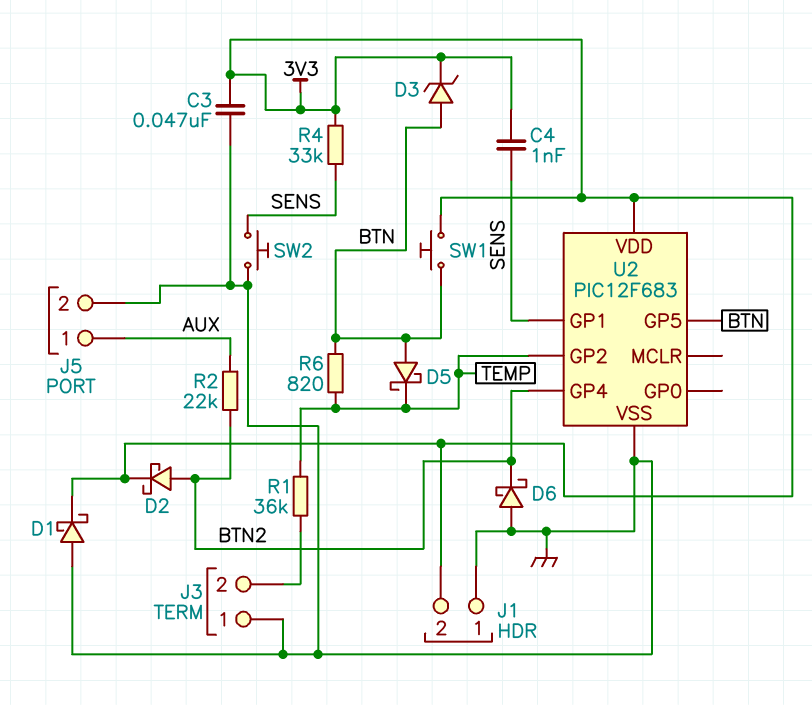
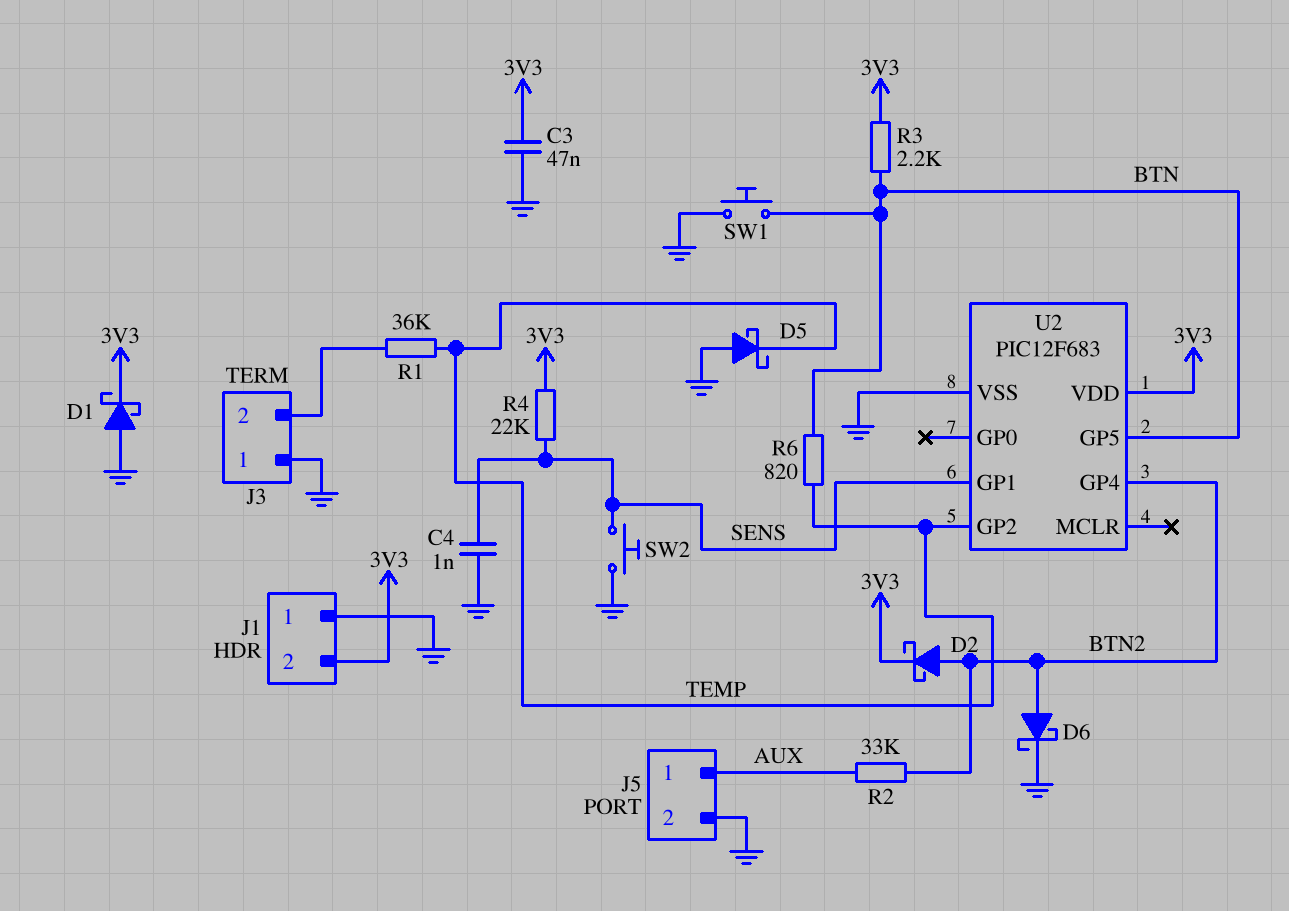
C4: 1nF (3V3, SENS) -> 1nF (GND, SENS)
D3: zener (A BTN, K 3V3) -> none
D5: schottky (A BTN, K TEMP) -> schottky (A GND, K TEMP)
D6: schottky (A GND, K BTN2) -> schottky (A BTN2, K GND)
R2: 22k (AUX, BTN2) -> 33k (AUX, BTN2)
R3: none -> 2.2k (3V3, BTN)
R4: 33k (3V3, SENS) -> 22k (3V3, SENS)
SW1: button (3V3, BTN) -> button (BTN, GND)

